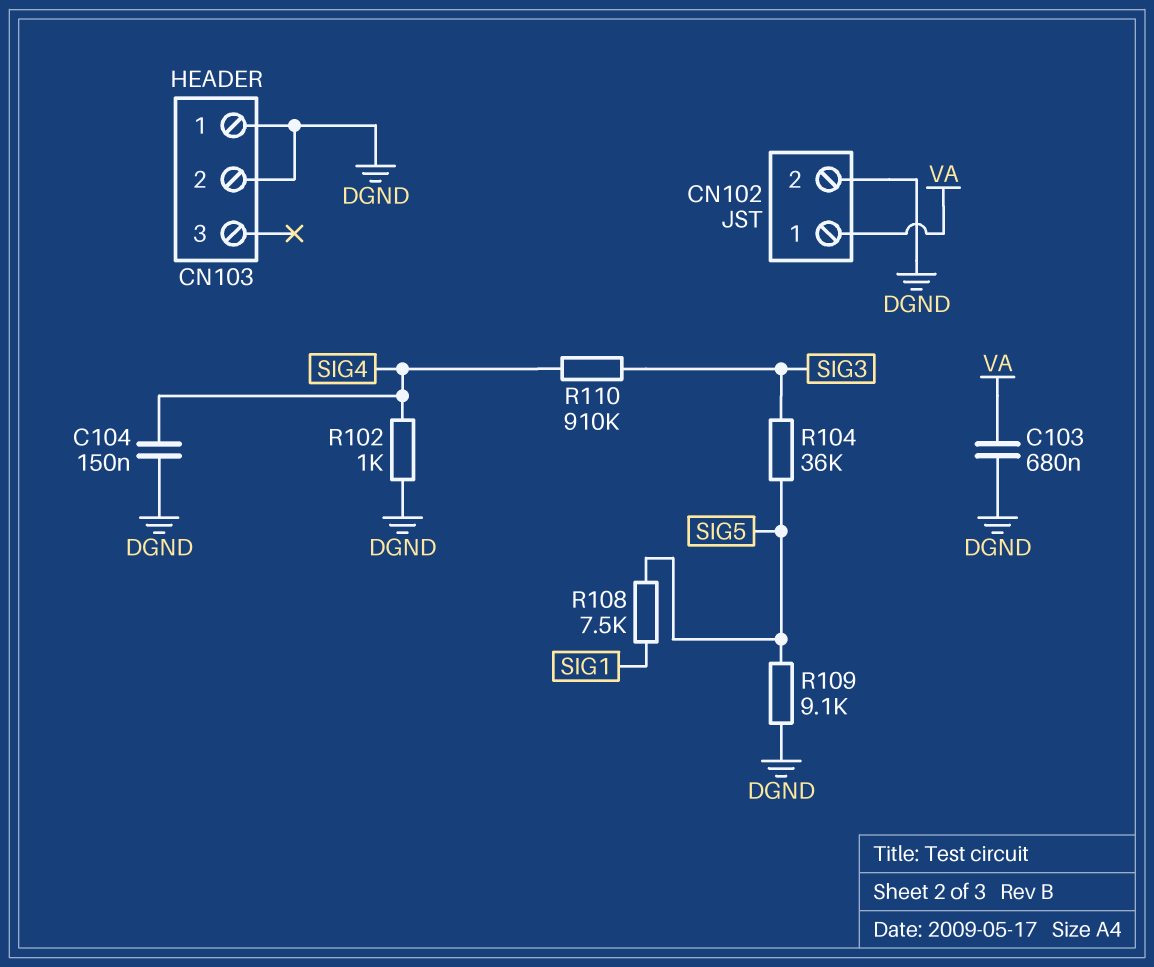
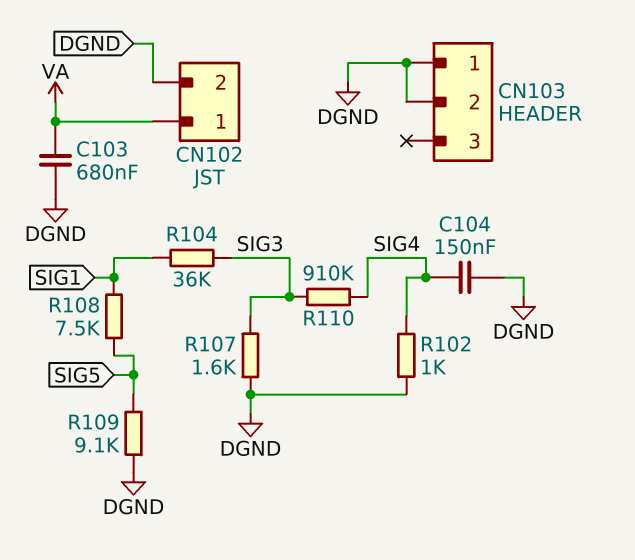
R104: 36k (SIG3, SIG5) -> 36k (SIG1, SIG3)
R107: none -> 1.6k (DGND, SIG3)

